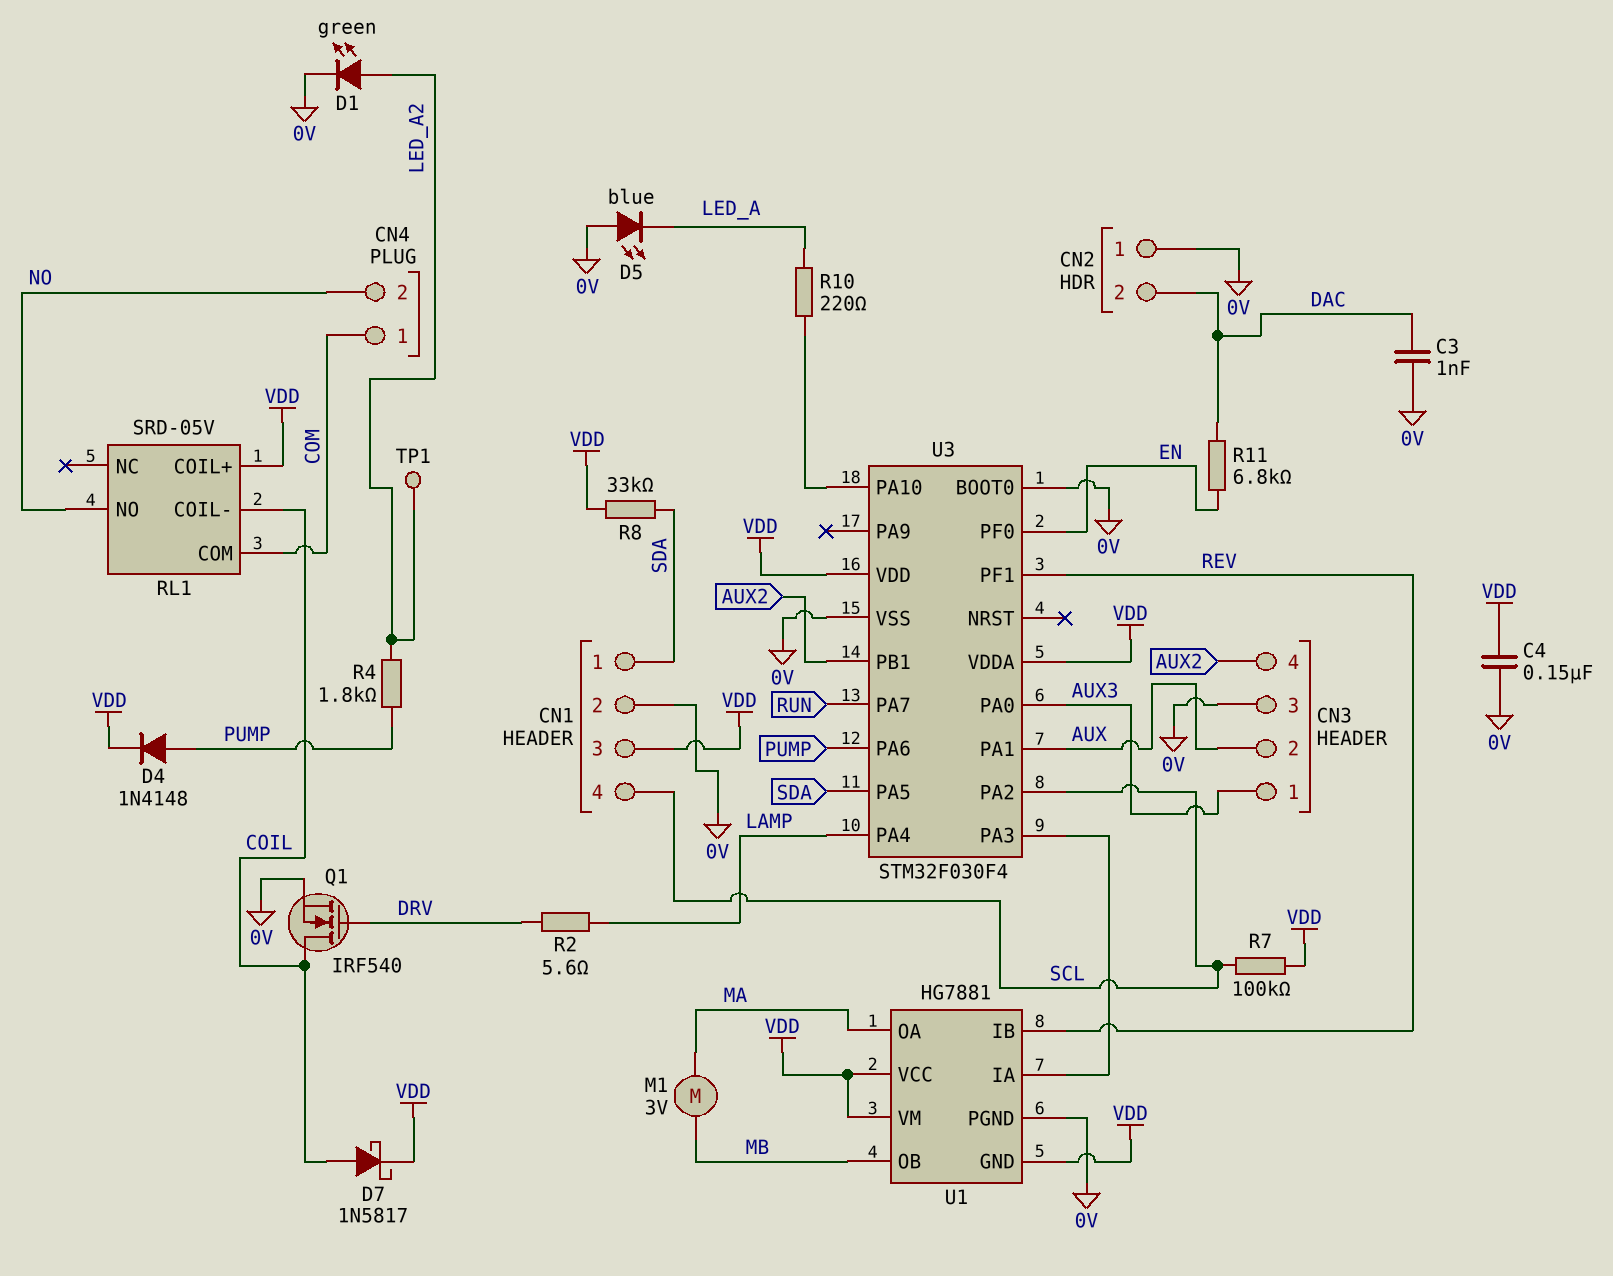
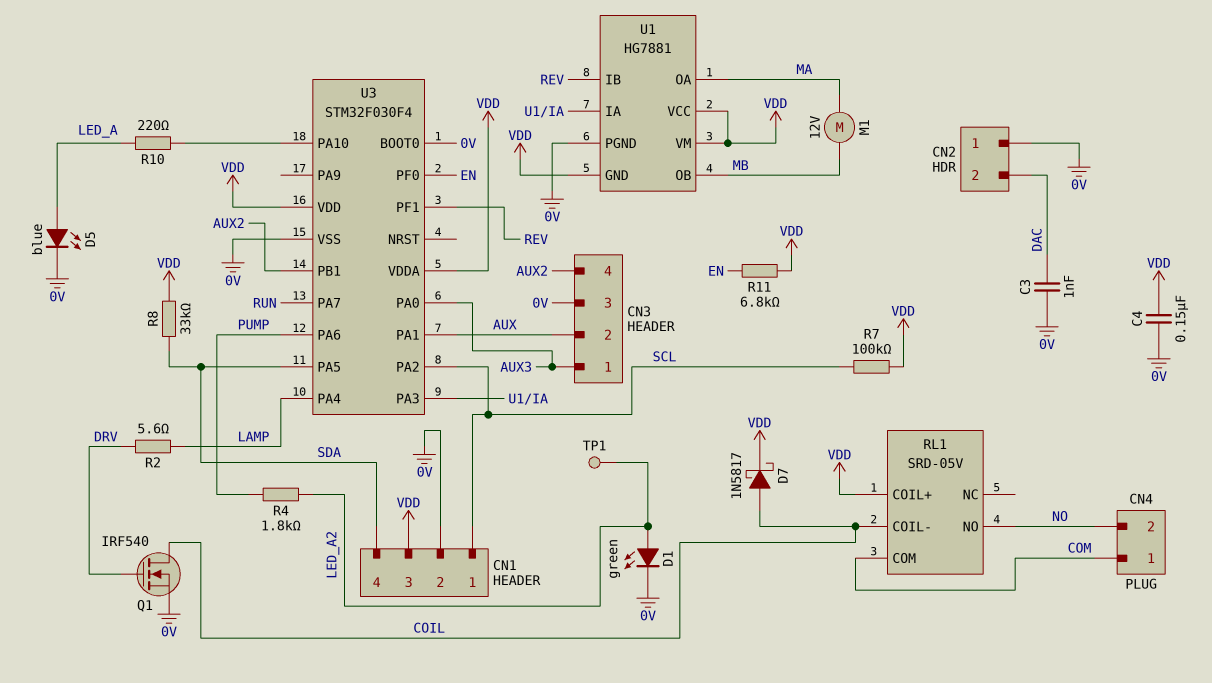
CN1 pin 1: SDA -> SCL
CN1 pin 4: SCL -> SDA
D4: diode 1N4148 (A PUMP, K VDD) -> none
D5: LED blue (A 0V, K LED_A) -> LED blue (A LED_A, K 0V)
M1: motor 3V (MA, MB) -> motor 12V (MA, MB)
R11: 6.8k (DAC, EN) -> 6.8k (EN, VDD)

